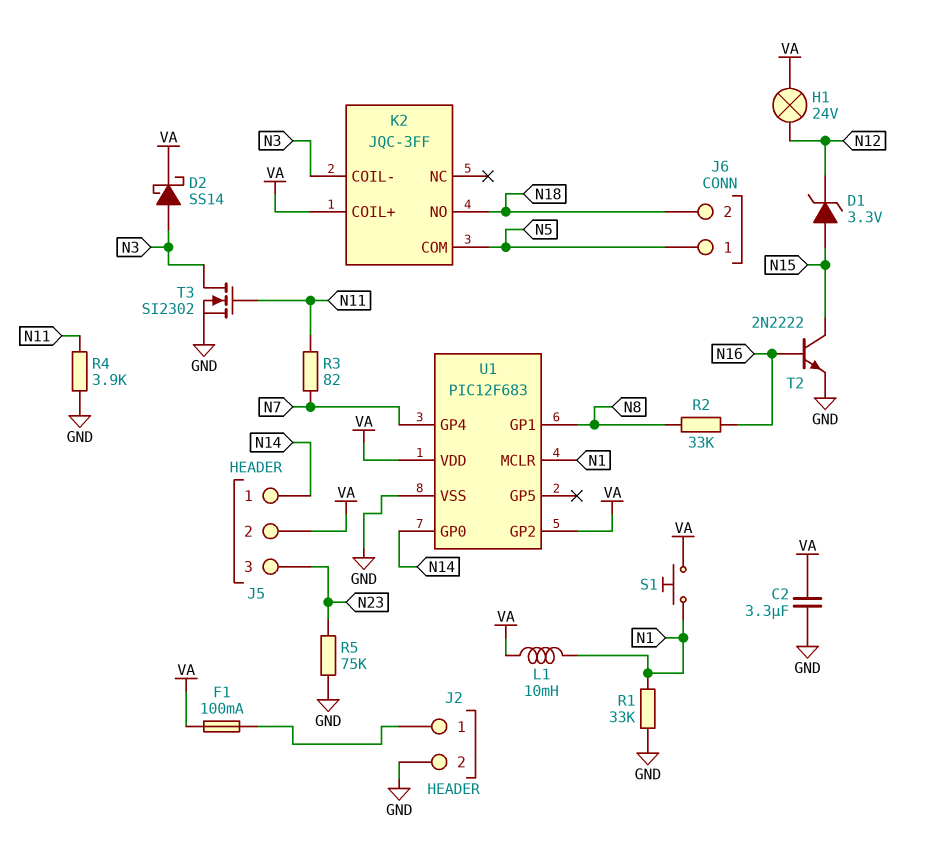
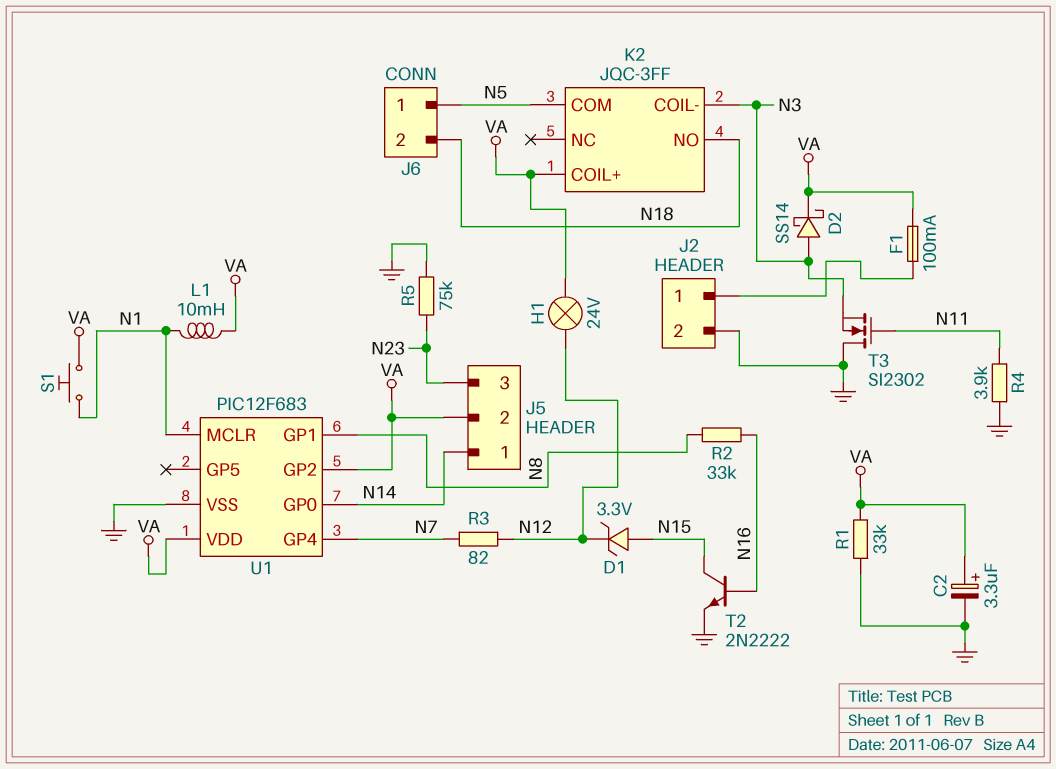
C2: 3.3uF (GND, VA) -> 3.3uF (plus VA, minus GND)
R1: 33k (GND, N1) -> 33k (GND, VA)
R3: 82 (N7, N11) -> 82 (N7, N12)
T3: NMOS SI2302 (G N11, D N3, S GND) -> NMOS SI2302 (G N11, D GND, S N3)

